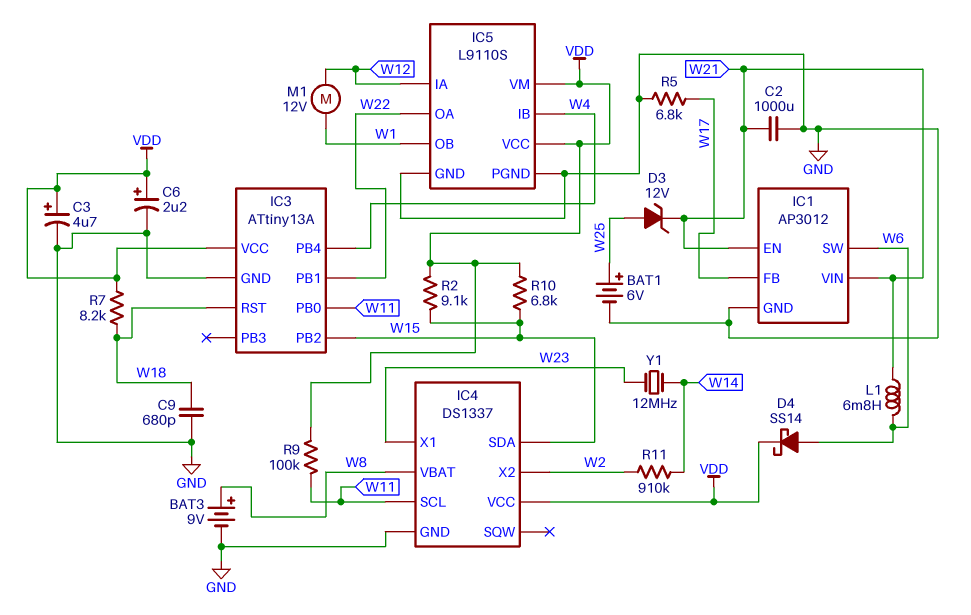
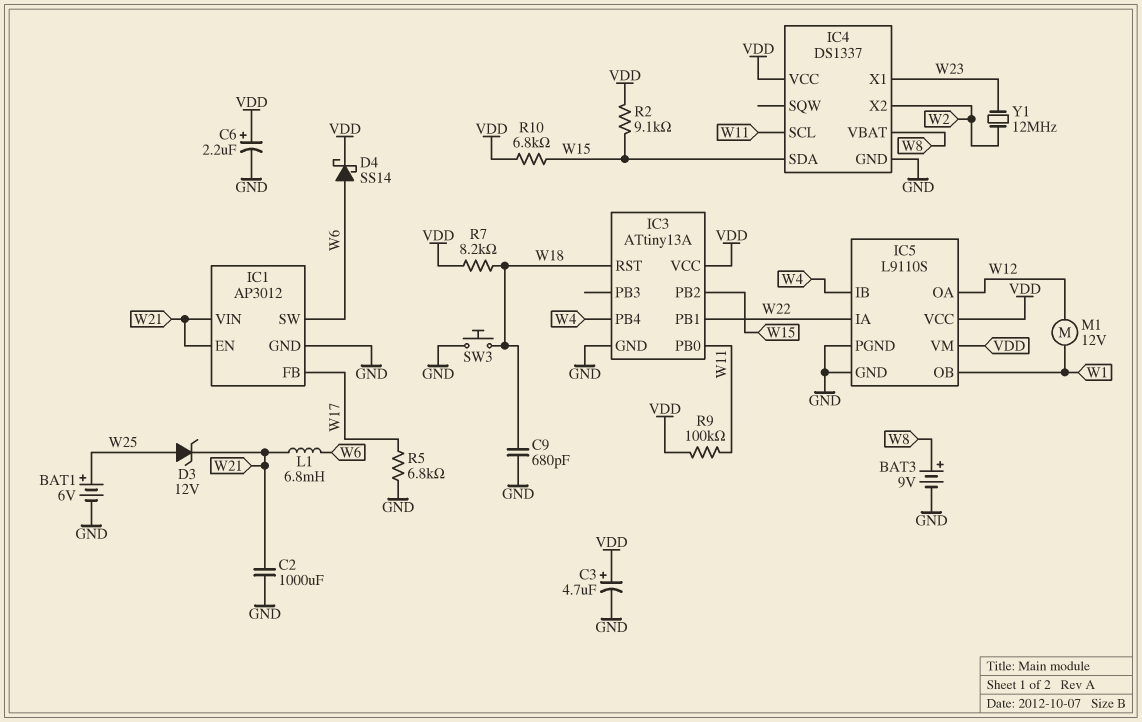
IC5 pin IA: W12 -> W22
IC5 pin OA: W22 -> W12
R11: 910k (W2, W14) -> none
SW3: none -> button (GND, W18)
Y1: 12MHz (W14, W23) -> 12MHz (W2, W23)

